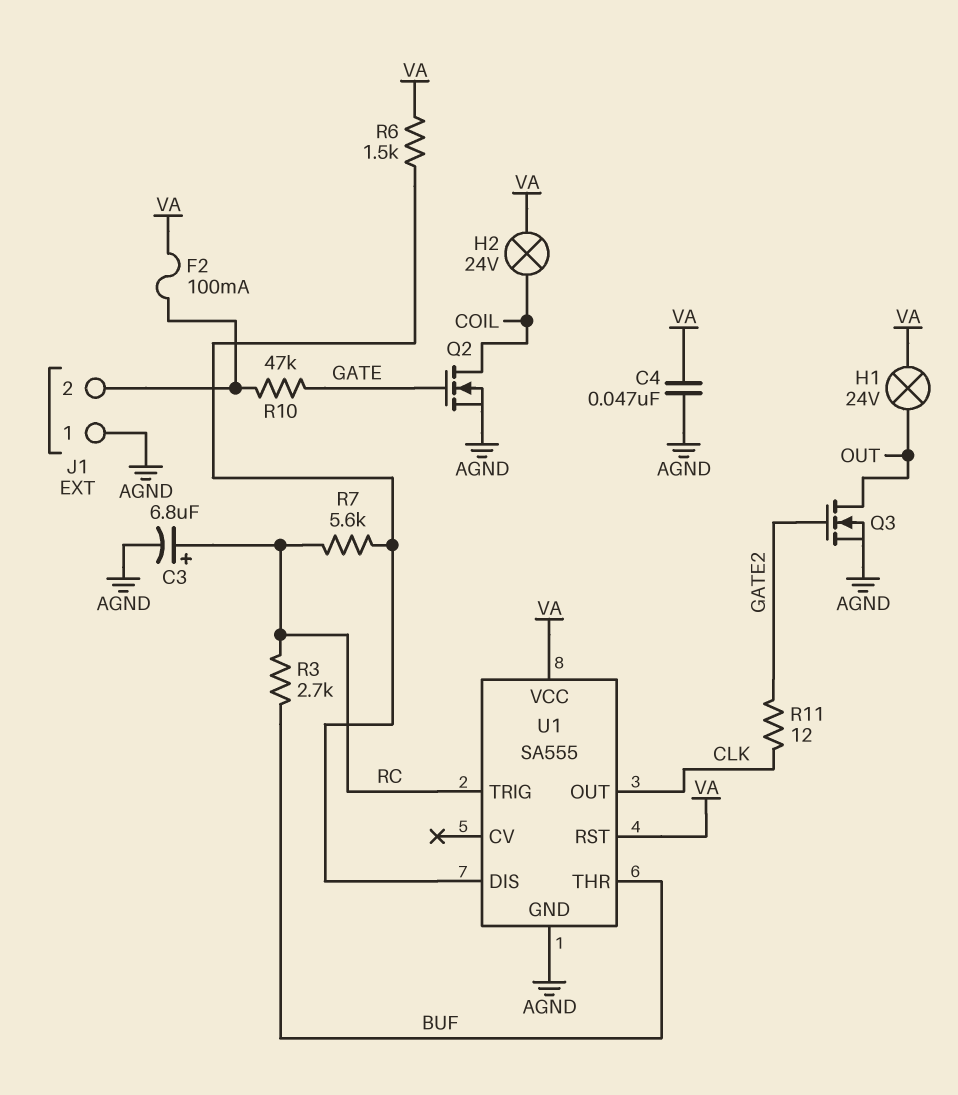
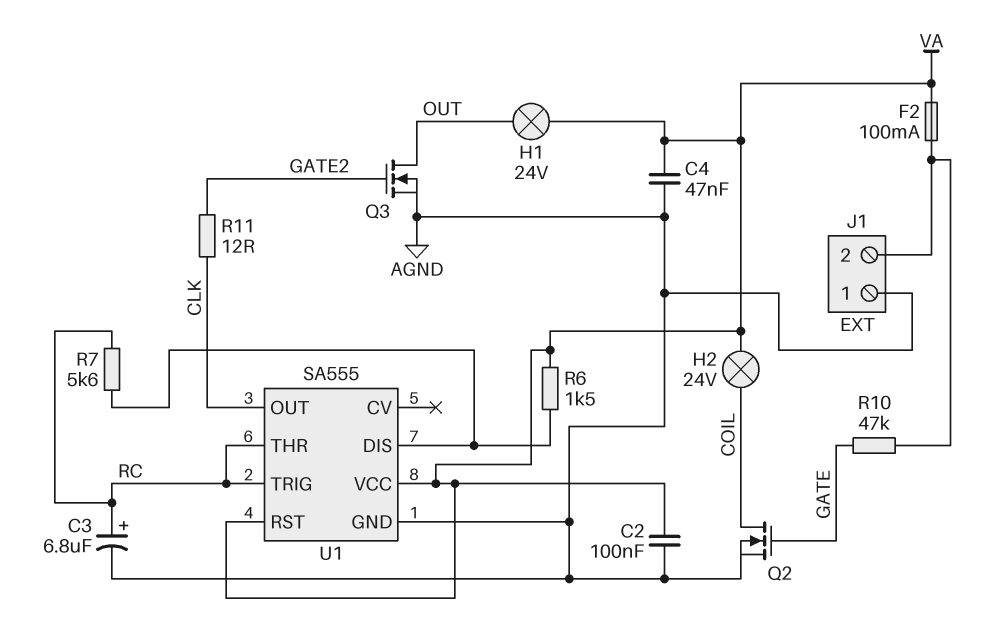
C2: none -> 100nF (AGND, VA)
R3: 2.7k (BUF, RC) -> none
U1 pin THR: BUF -> RC

